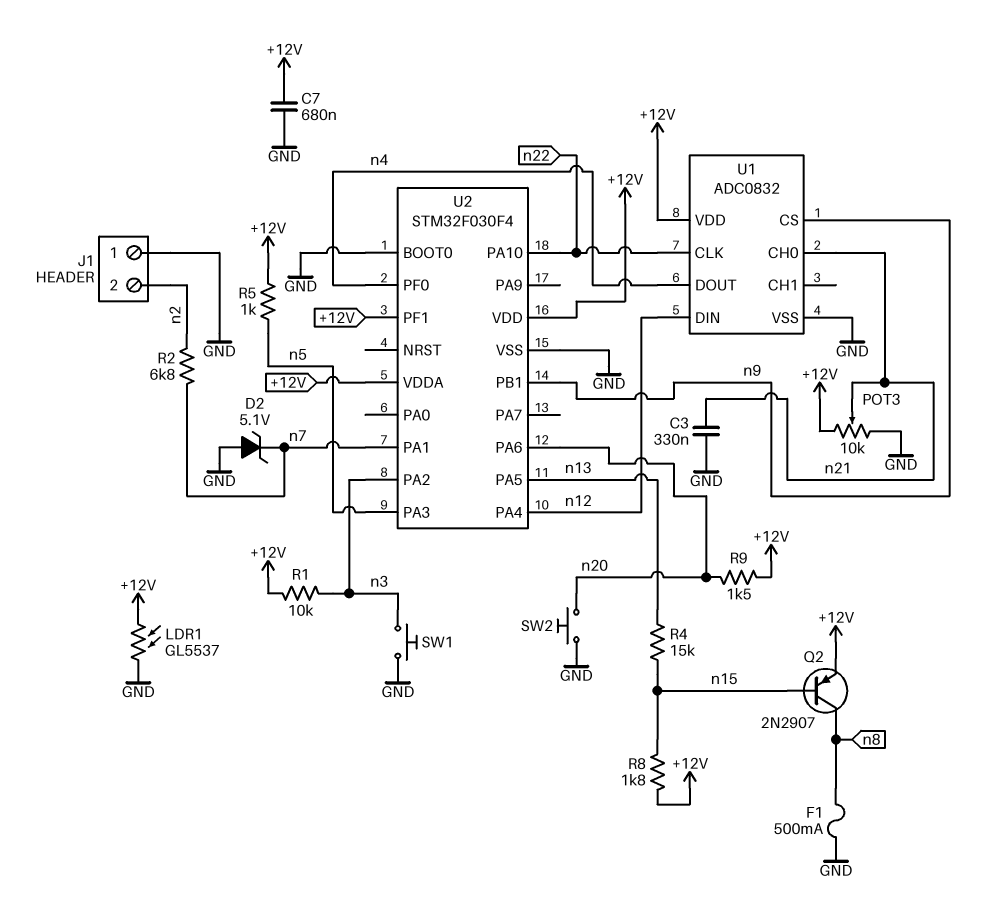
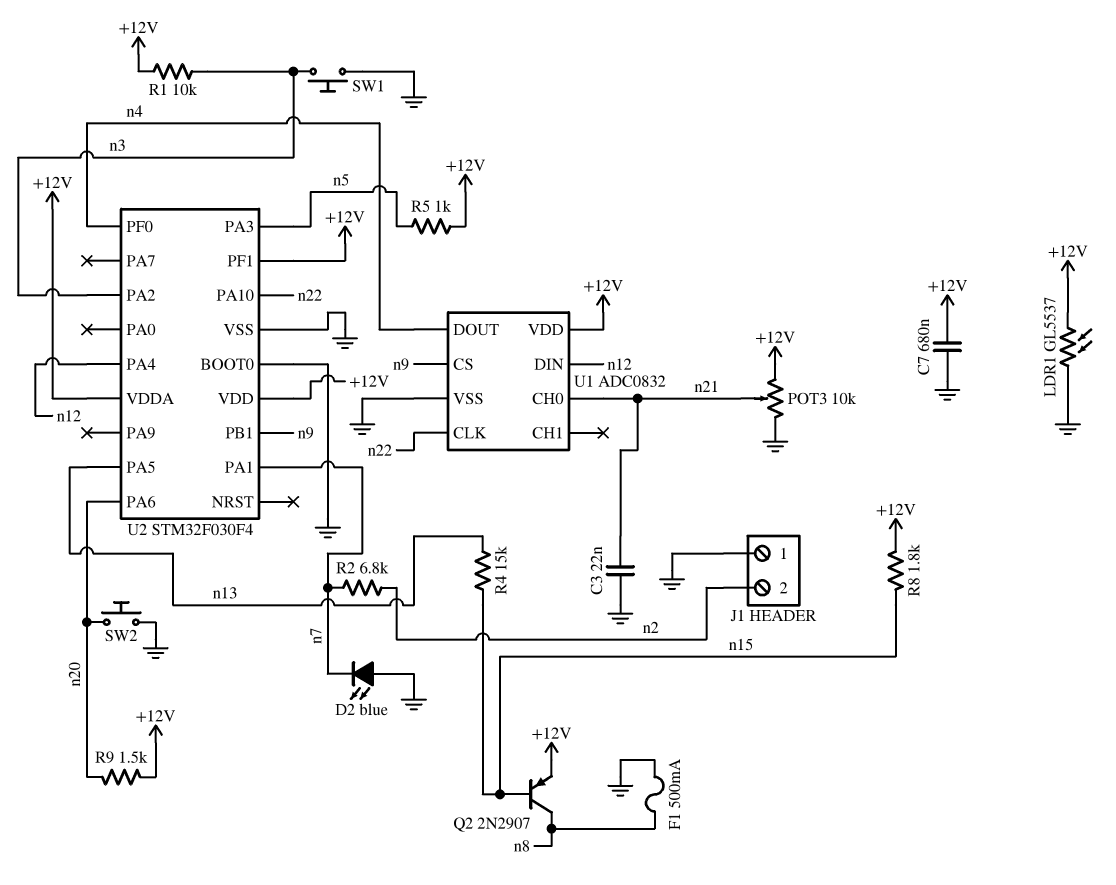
C3: 330nF (GND, n21) -> 22nF (GND, n21)
D2: zener 5.1V (A GND, K n7) -> LED blue (A GND, K n7)

